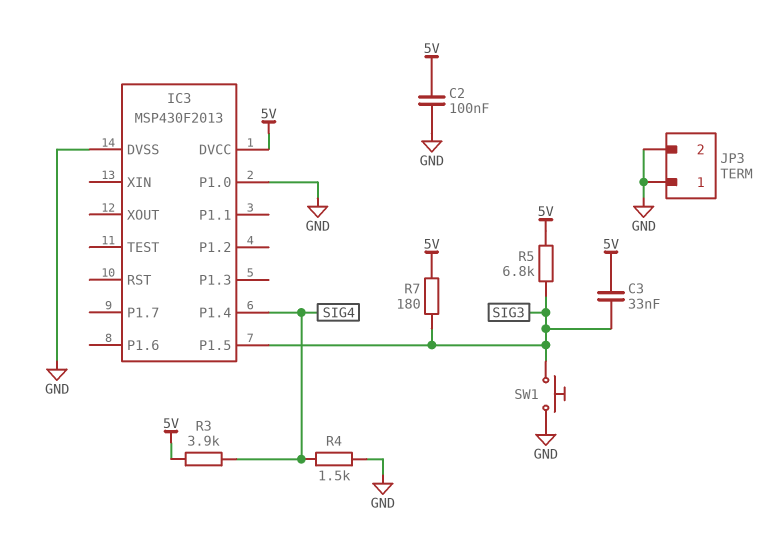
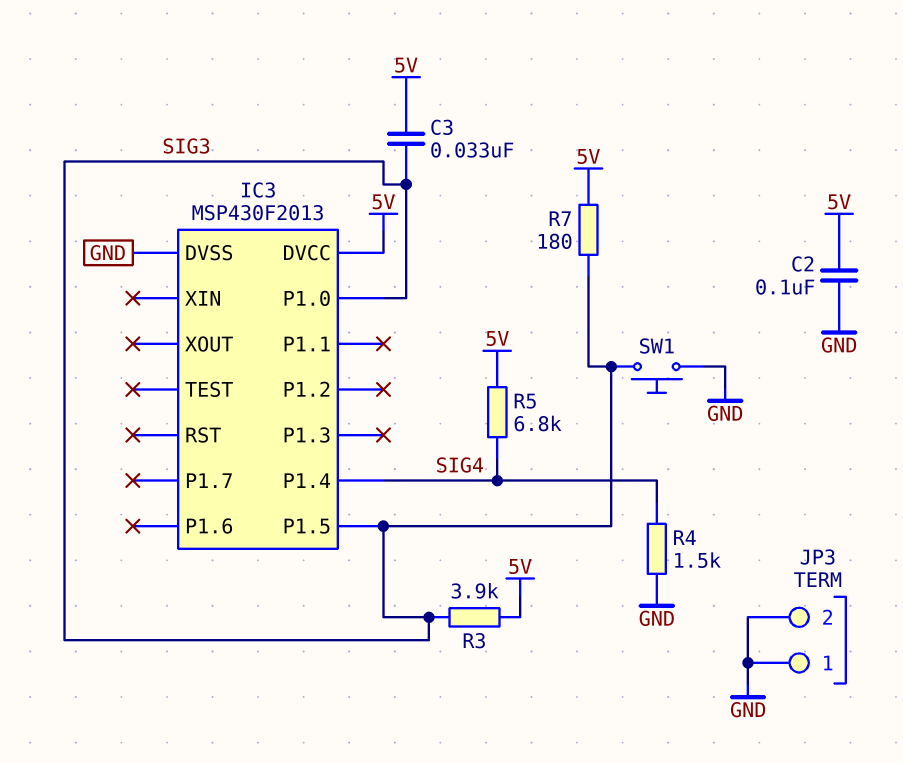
IC3 pin P1.0: GND -> SIG3
R3: 3.9k (5V, SIG4) -> 3.9k (5V, SIG3)
R5: 6.8k (5V, SIG3) -> 6.8k (5V, SIG4)

